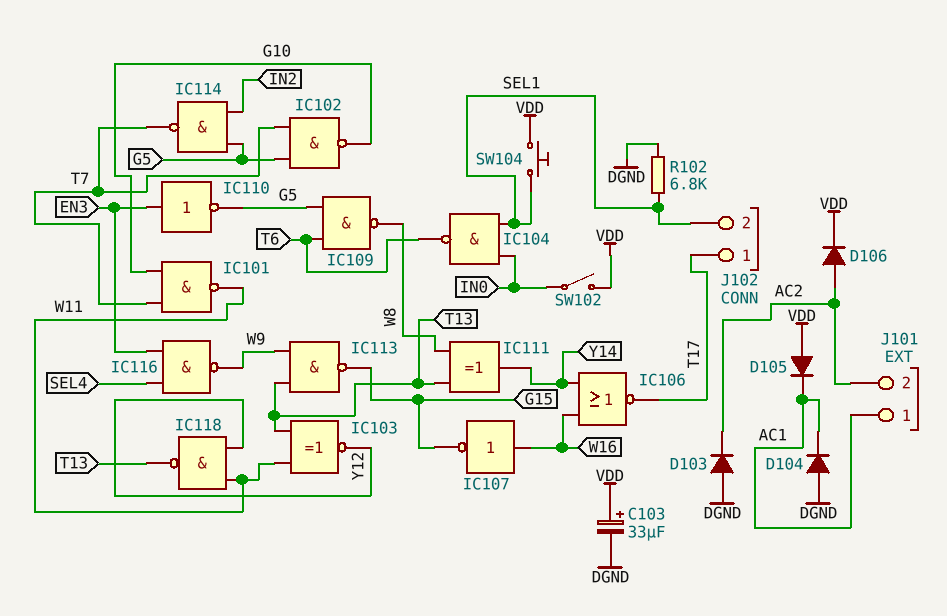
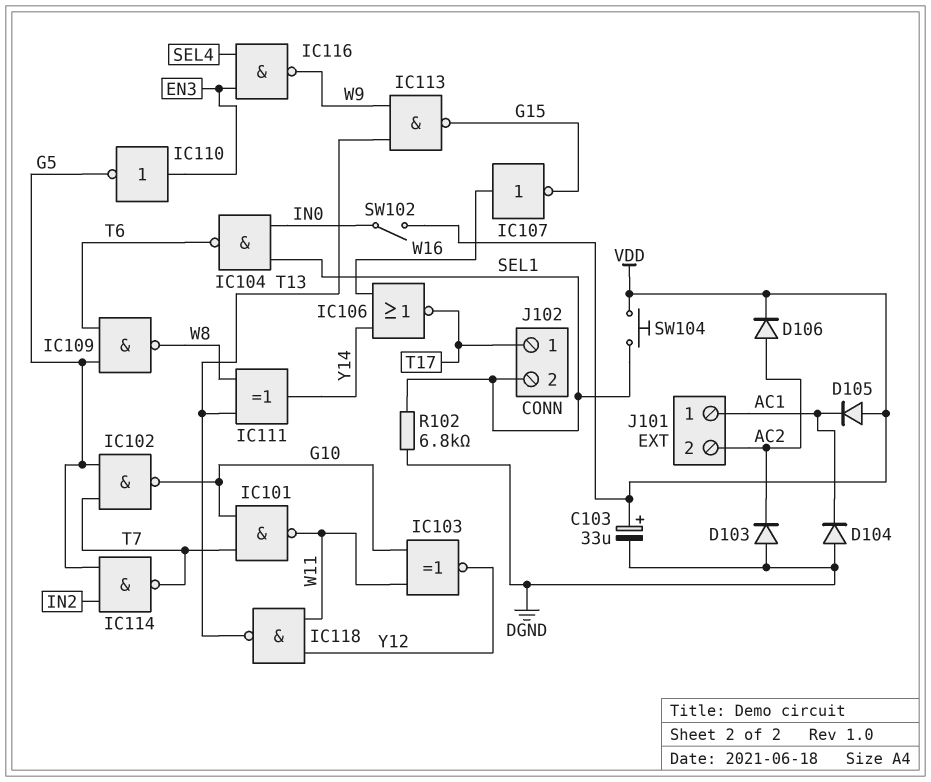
IC103: XNOR (in T13, in W11, out Y12) -> XNOR (in G10, in W11, out Y12)

